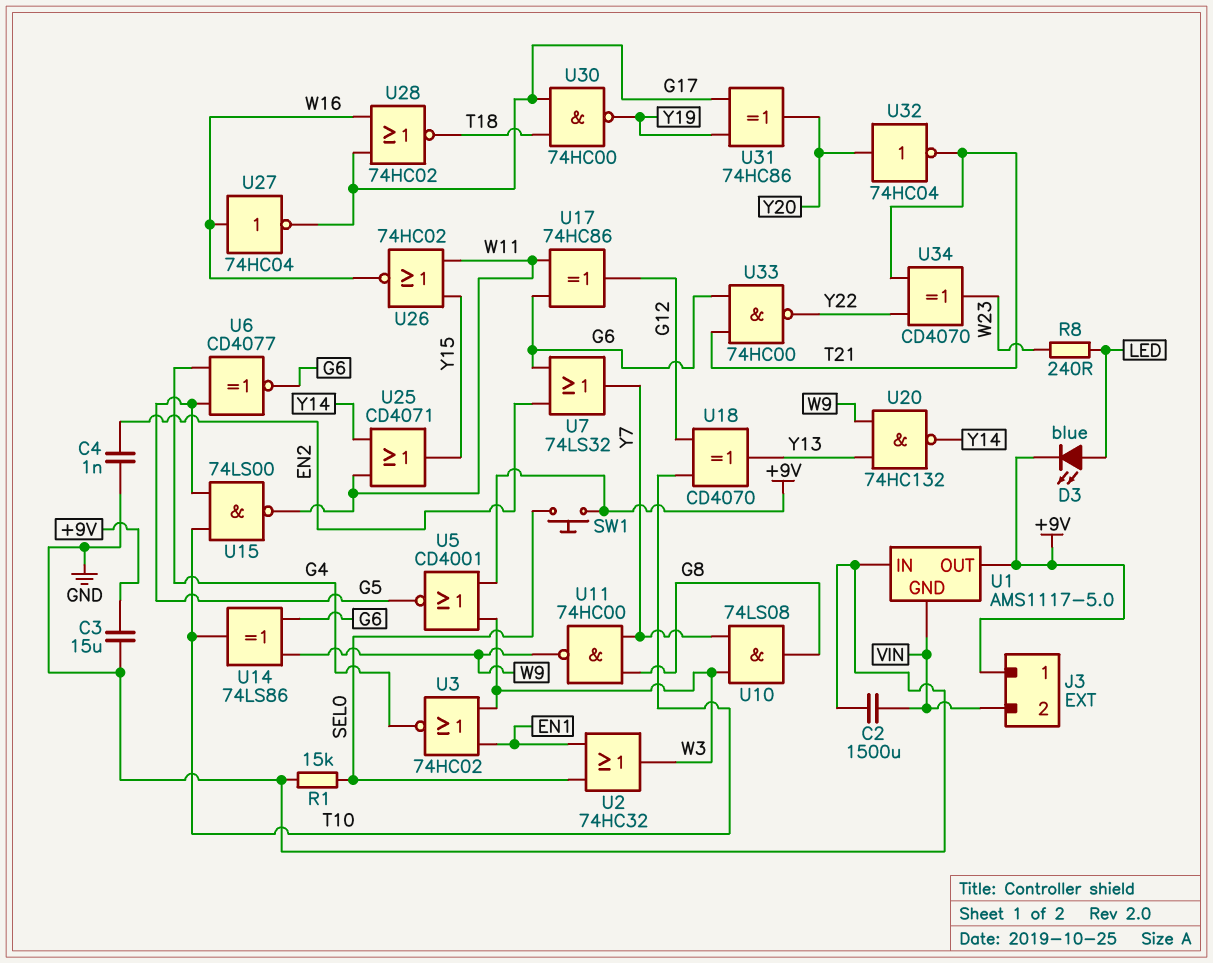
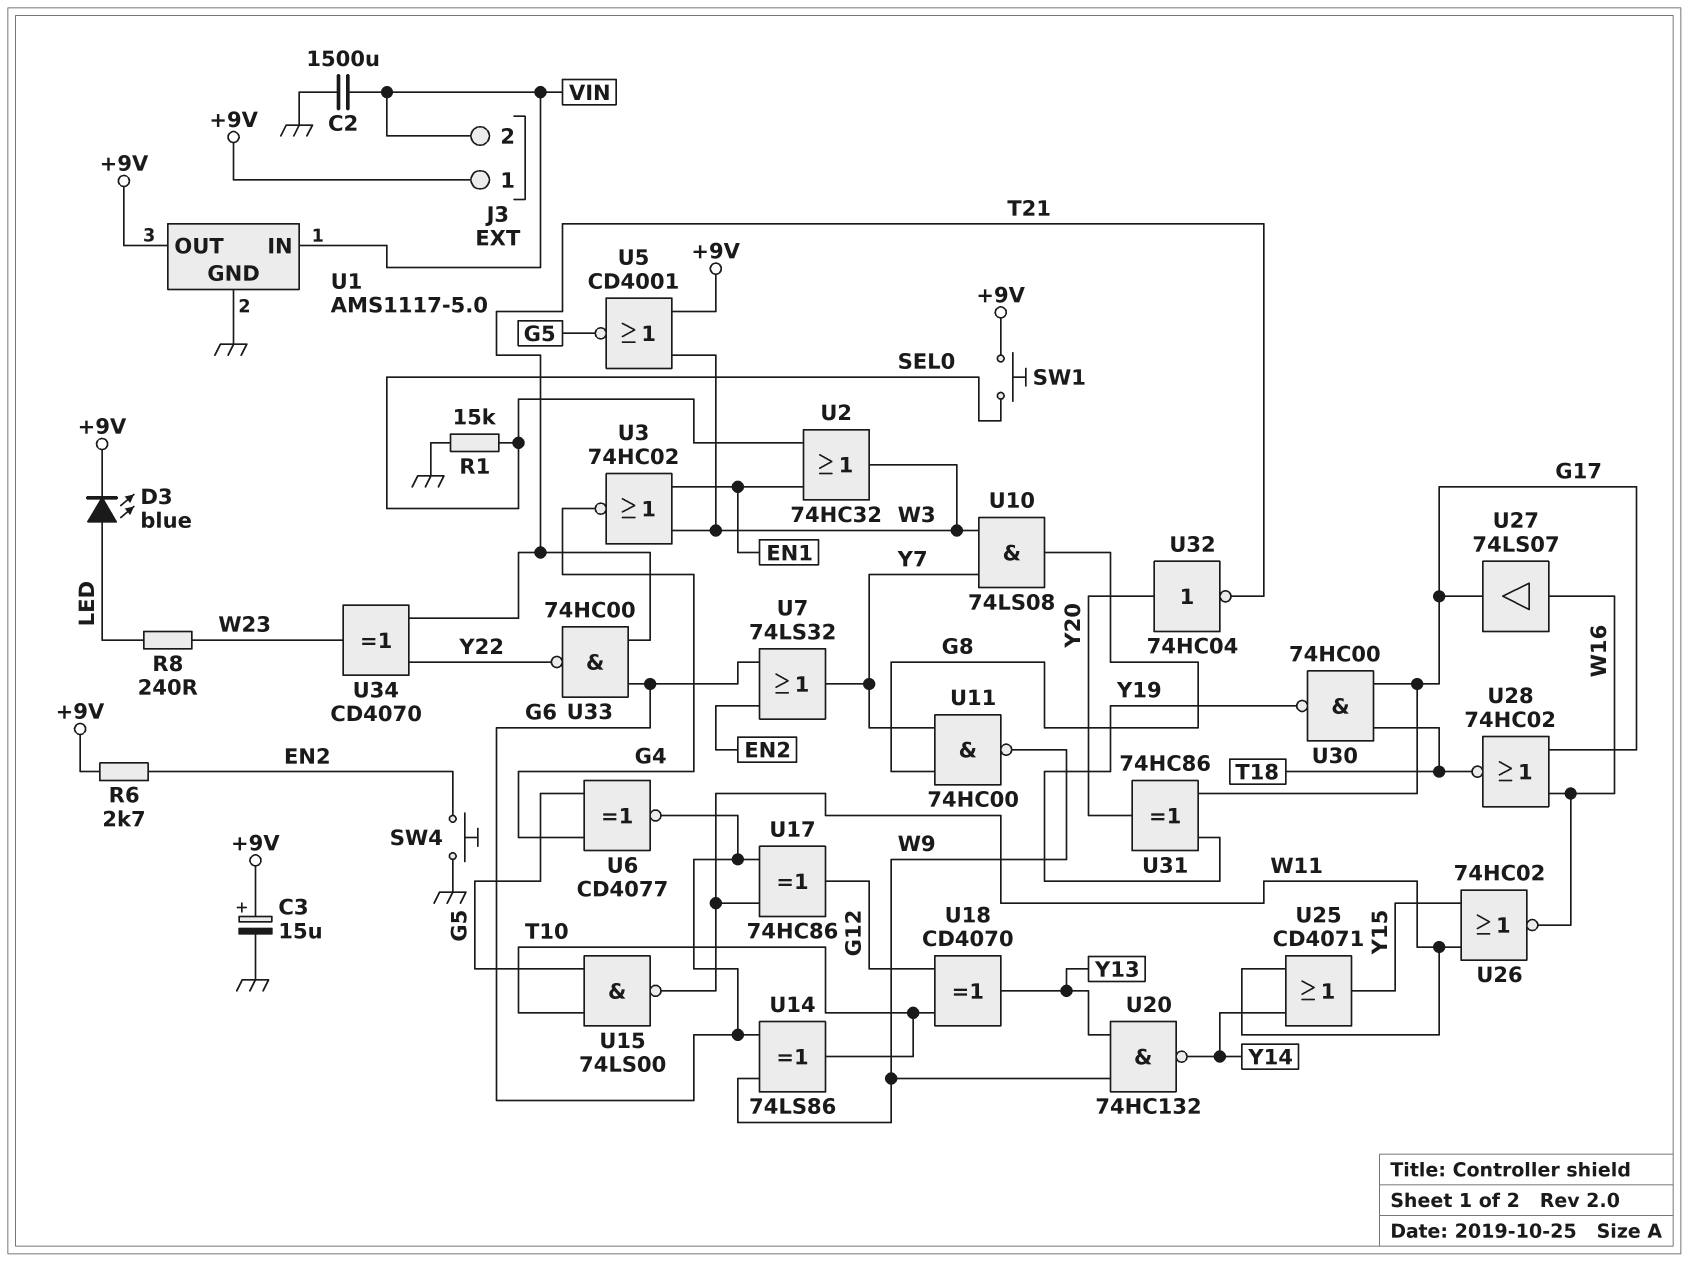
C3: 15uF (+9V, GND) -> 15uF (plus +9V, minus GND)
C4: 1nF (EN2, GND) -> none
R6: none -> 2.7k (+9V, EN2)
SW4: none -> button (EN2, GND)
U1 pin GND: VIN -> GND
U1 pin IN: GND -> VIN
U27: NOT 74HC04 (in W16, out G17) -> buffer 74LS07 (in W16, out G17)

